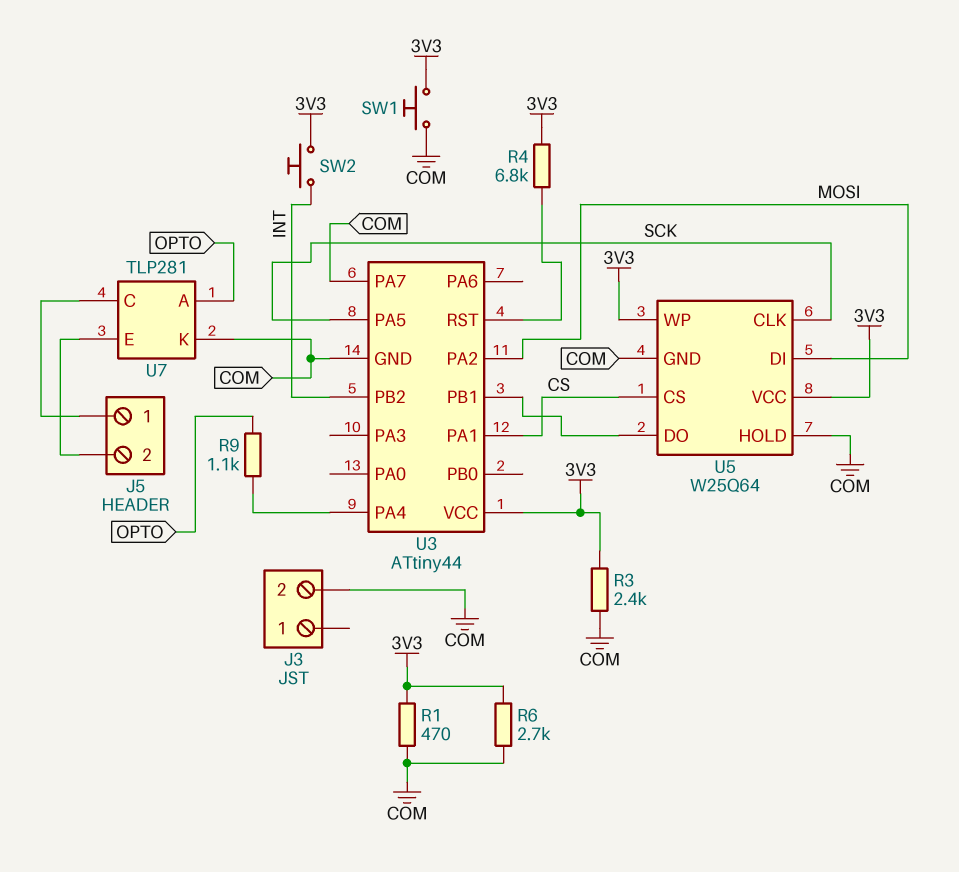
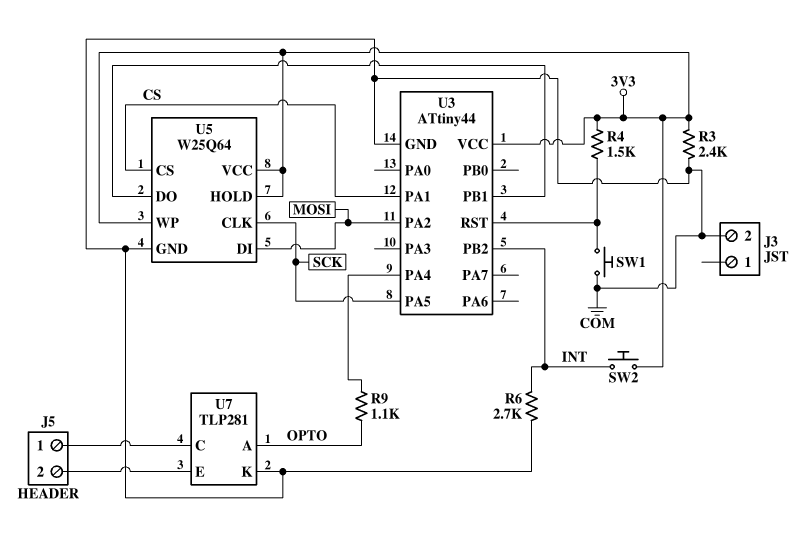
R1: 470 (3V3, COM) -> none
R4: 6.8k (3V3, U3/RST) -> 1.5k (3V3, U3/RST)
R6: 2.7k (3V3, COM) -> 2.7k (COM, INT)
SW1: button (3V3, COM) -> button (COM, U3/RST)
U3 pin PA7: COM -> none
U5 pin HOLD: COM -> 3V3

